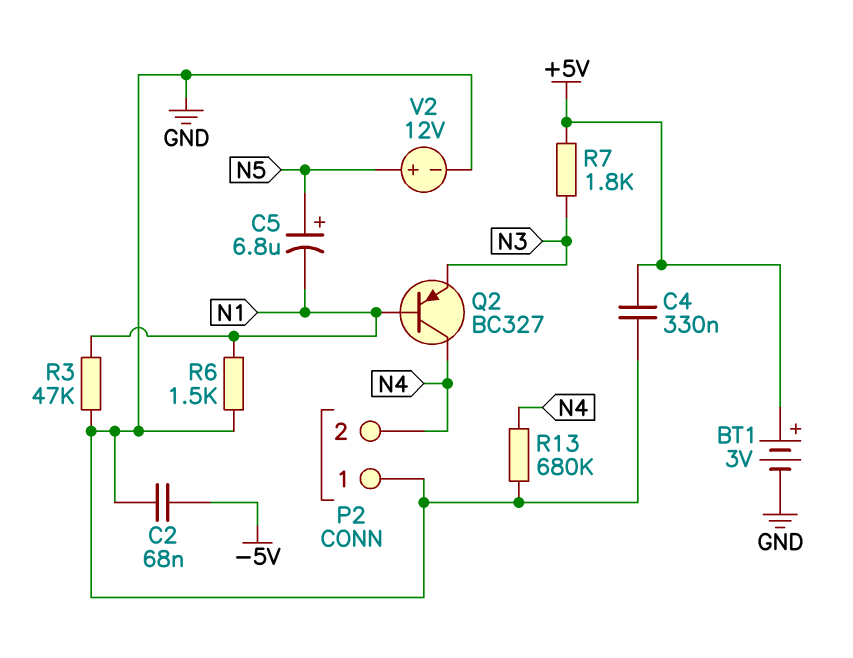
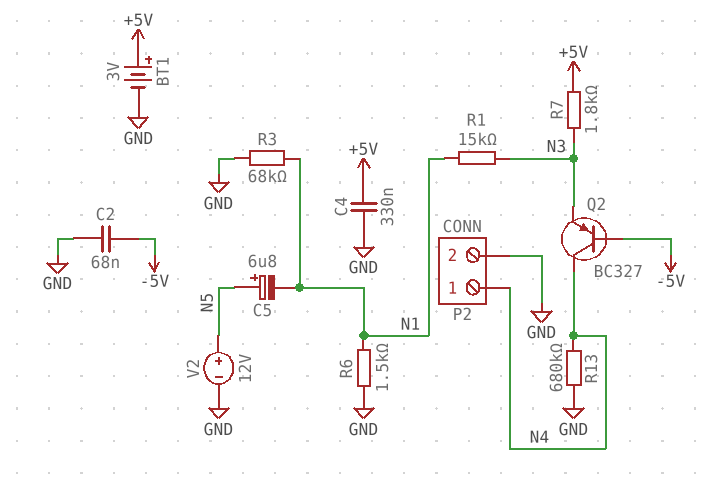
P2 pin 1: GND -> N4
P2 pin 2: N4 -> GND
Q2: PNP BC327 (B N1, C N4, E N3) -> PNP BC327 (B -5V, C N4, E N3)
R1: none -> 15k (N1, N3)
R3: 47k (GND, N1) -> 68k (GND, N1)

